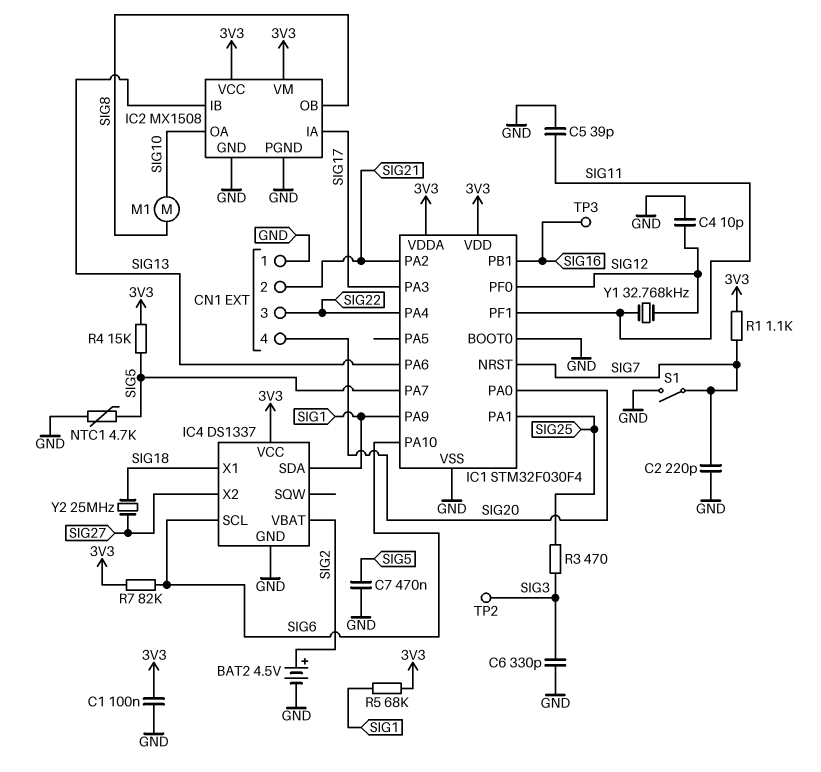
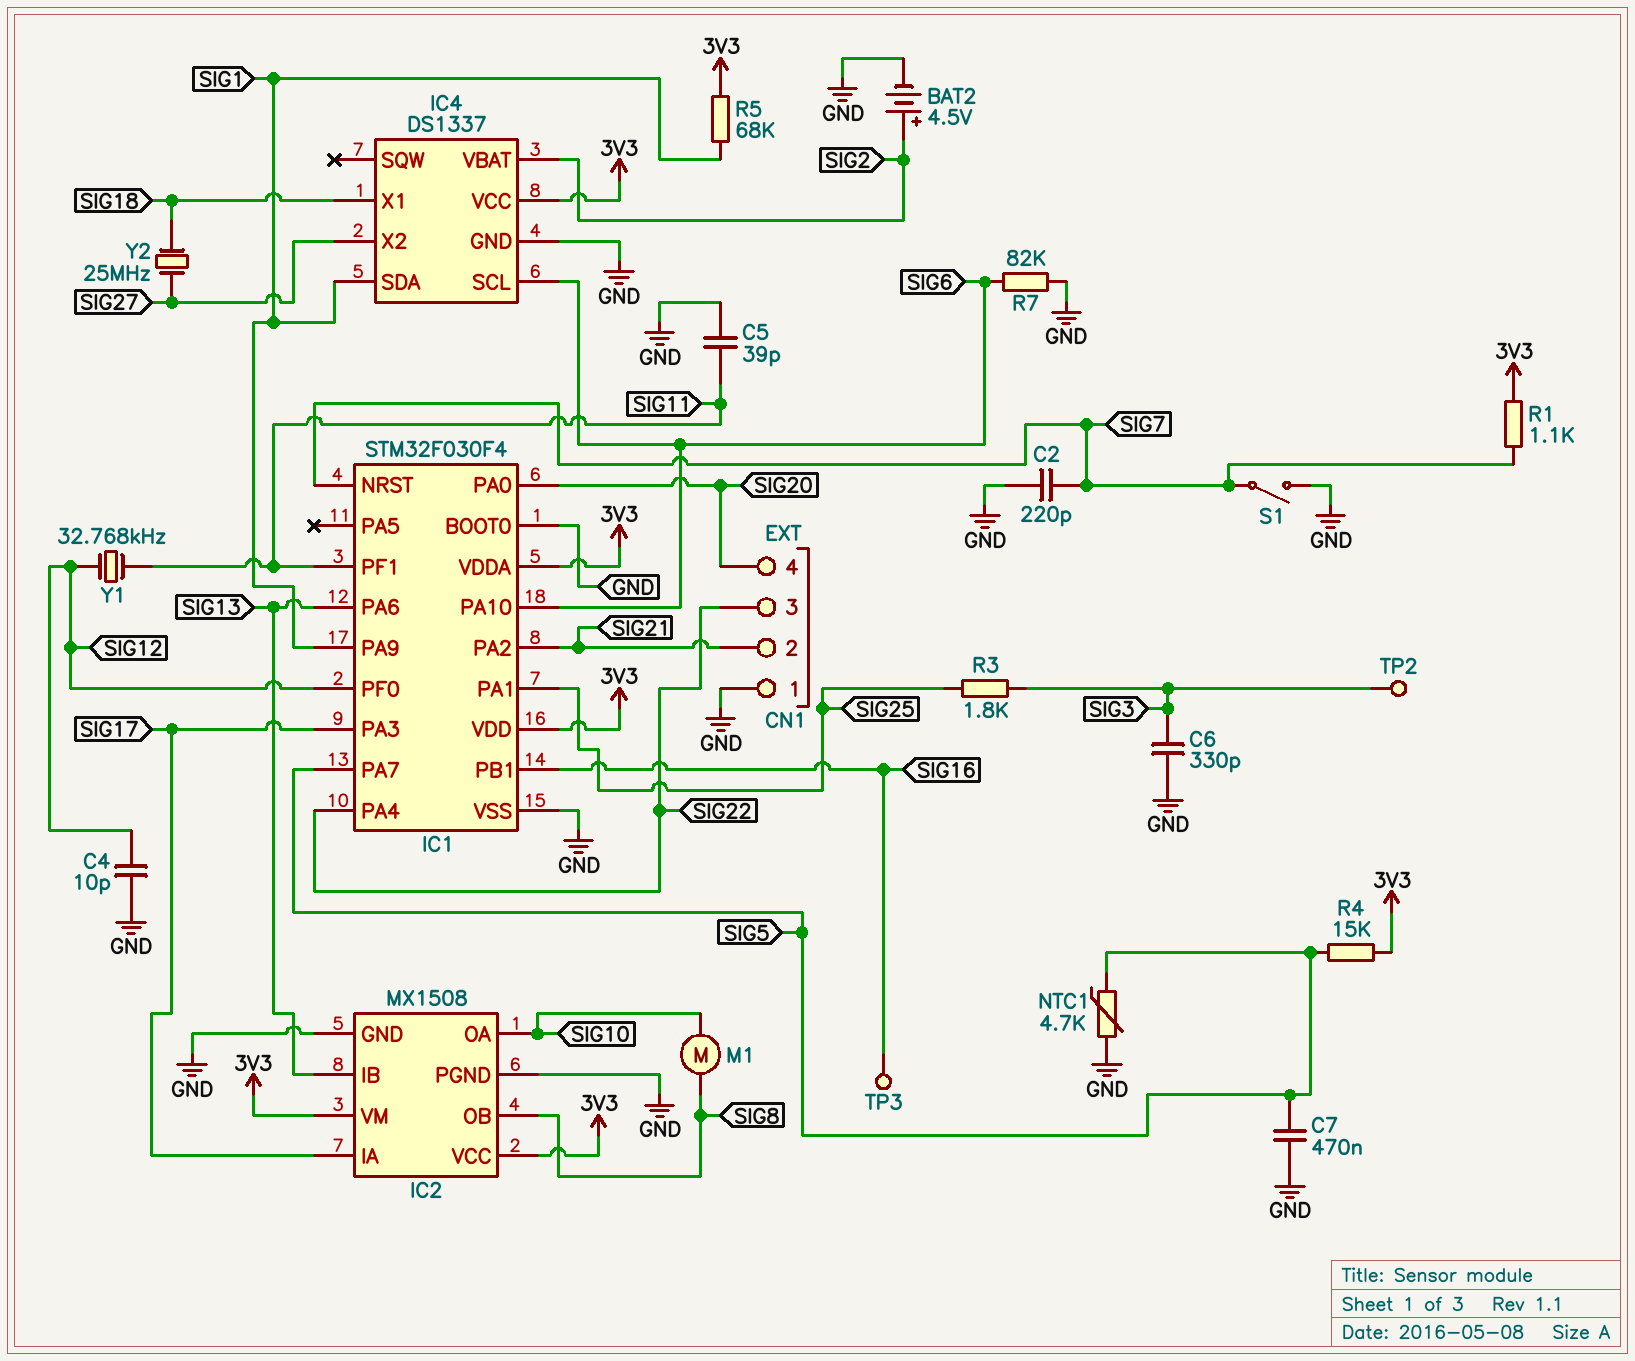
C1: 100nF (3V3, GND) -> none
R3: 470 (SIG3, SIG25) -> 1.8k (SIG3, SIG25)
R7: 82k (3V3, SIG6) -> 82k (GND, SIG6)

